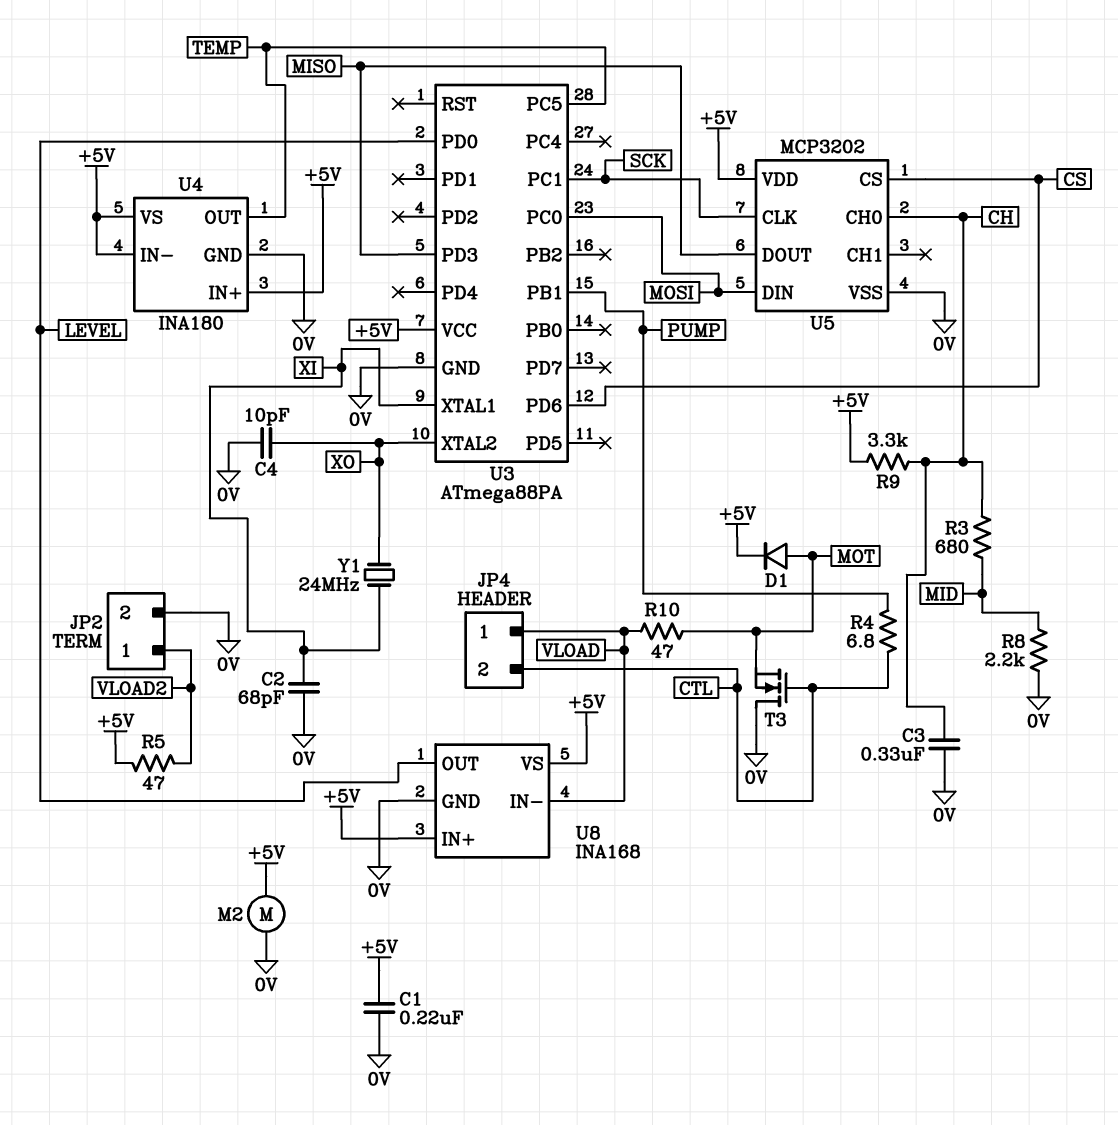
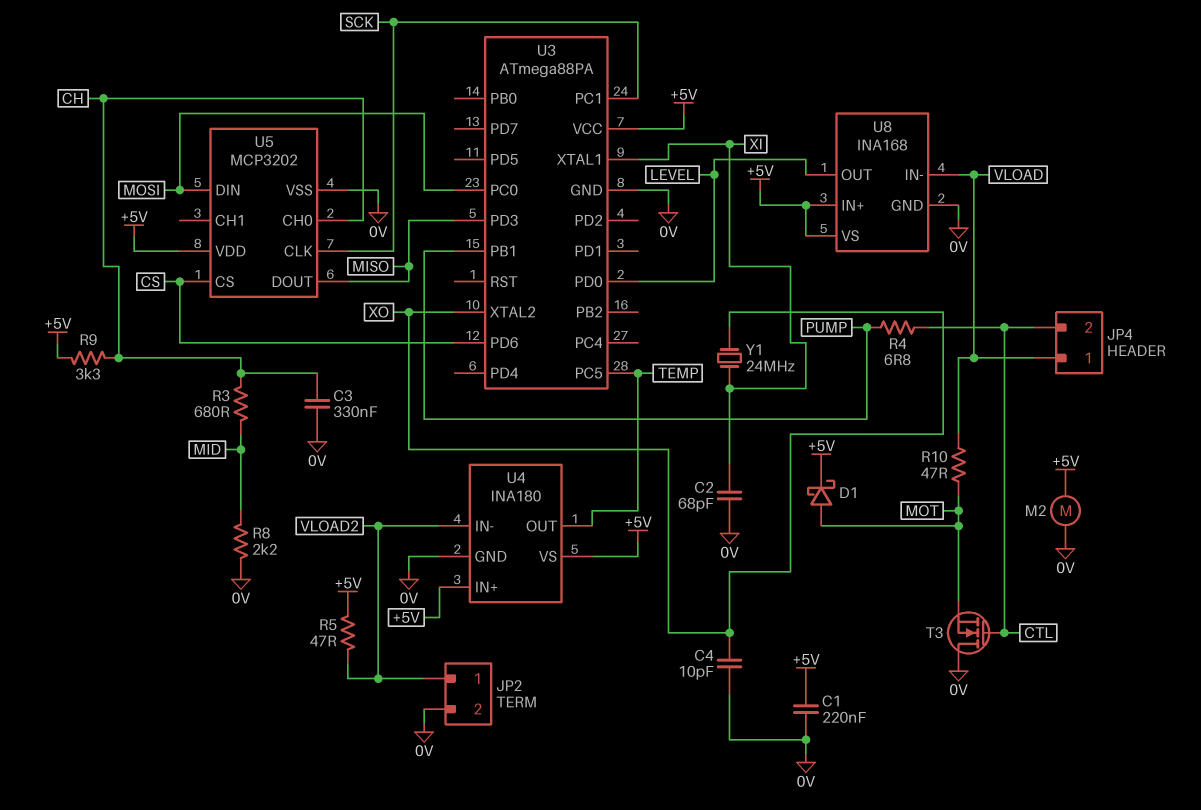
D1: diode (A MOT, K +5V) -> schottky (A MOT, K +5V)
U4 pin IN-: +5V -> VLOAD2

